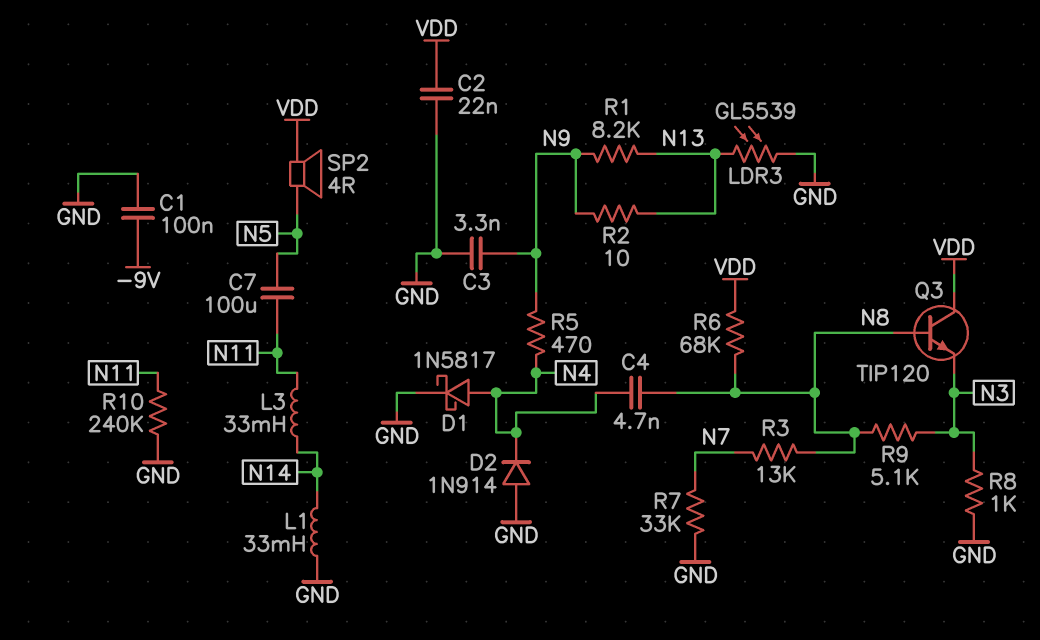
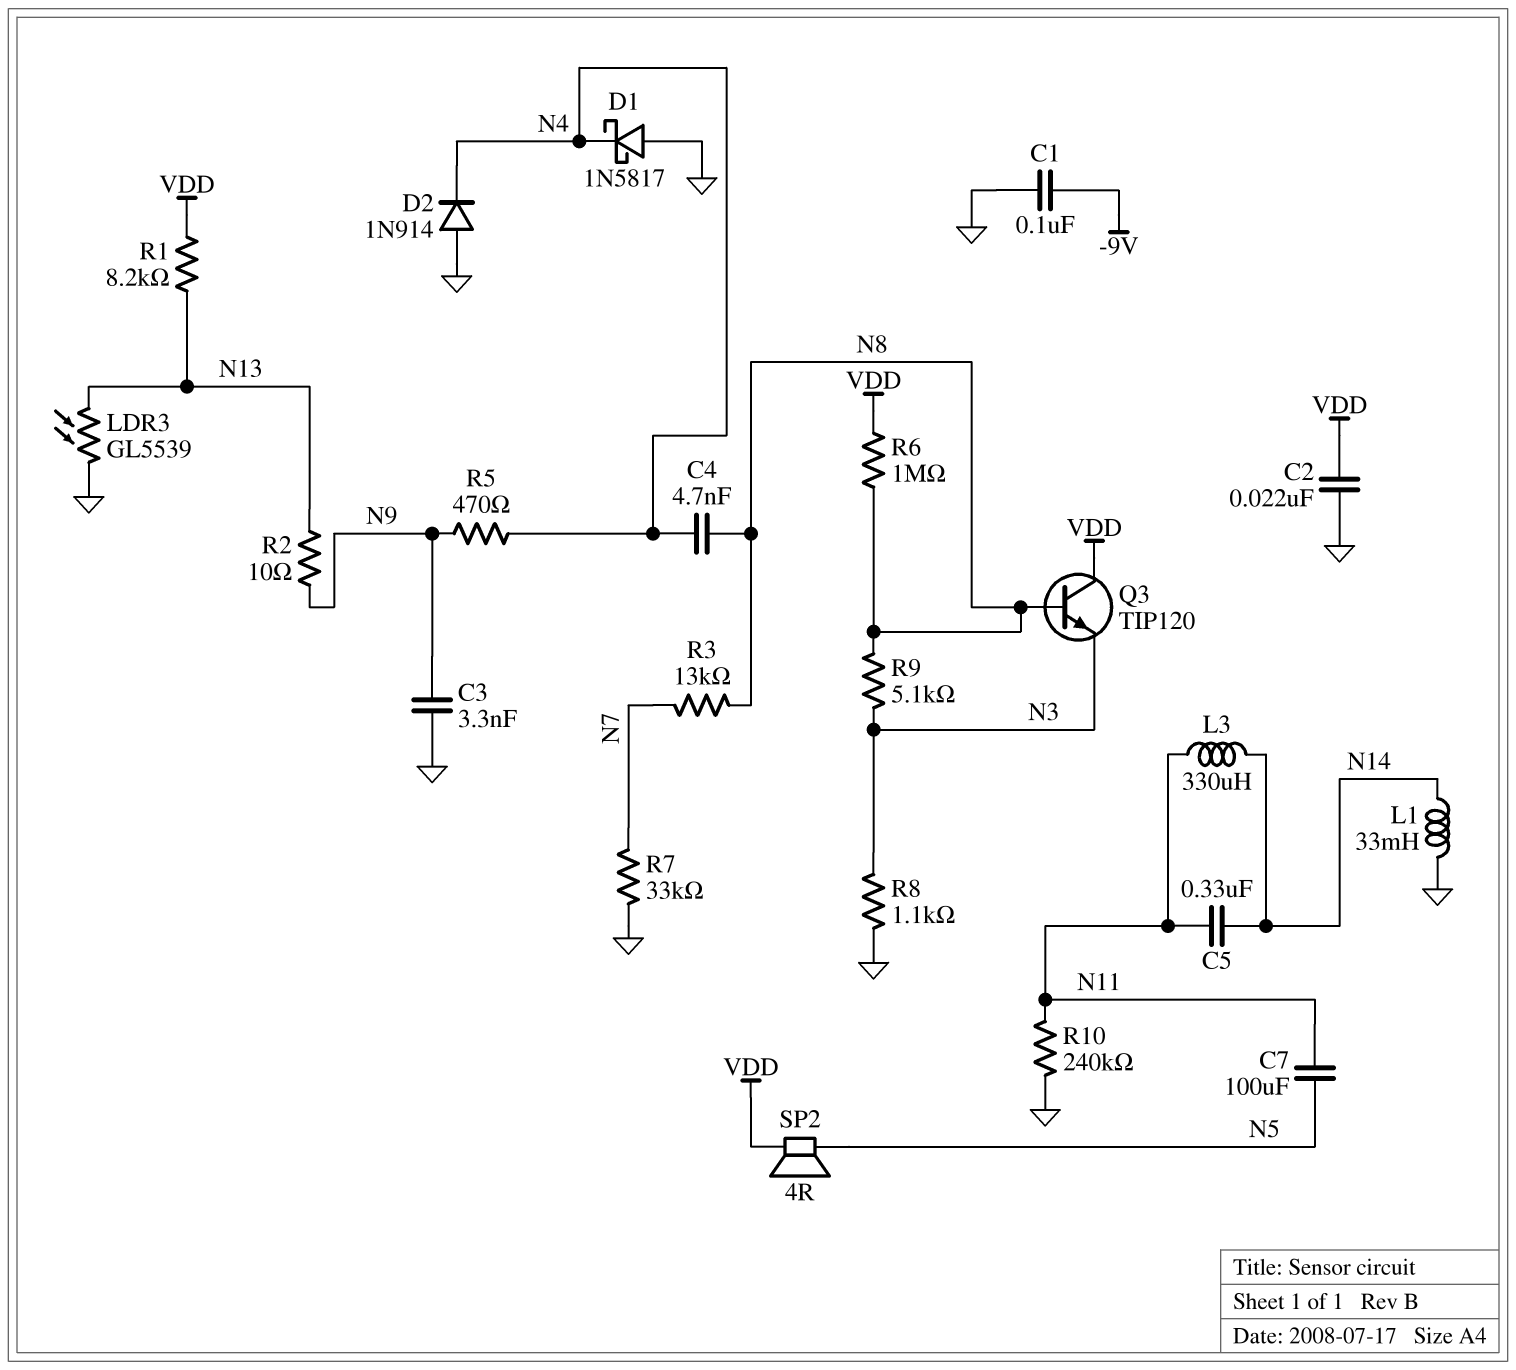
C5: none -> 330nF (N11, N14)
D1: schottky 1N5817 (A N4, K GND) -> schottky 1N5817 (A GND, K N4)
L3: 33mH (N11, N14) -> 330uH (N11, N14)
R1: 8.2k (N9, N13) -> 8.2k (N13, VDD)
R6: 68k (N8, VDD) -> 1M (N8, VDD)
R8: 1k (GND, N3) -> 1.1k (GND, N3)

